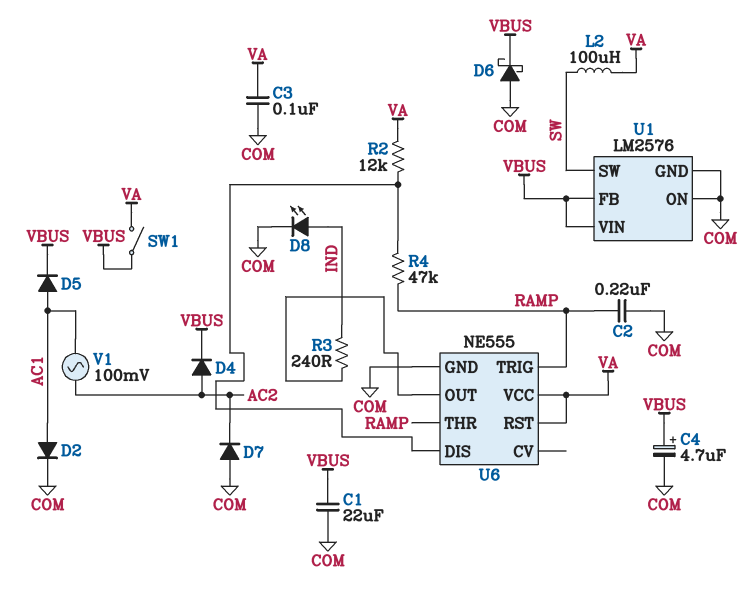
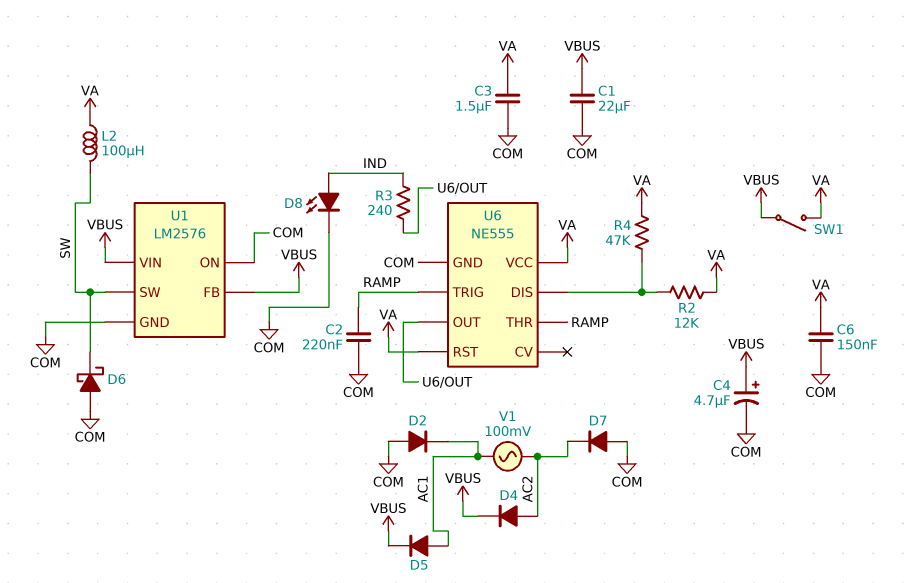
C3: 100nF (COM, VA) -> 1.5uF (COM, VA)
C6: none -> 150nF (COM, VA)
D2: diode (A AC1, K COM) -> diode (A COM, K AC1)
D6: schottky (A COM, K VBUS) -> schottky (A COM, K SW)
R4: 47k (RAMP, U6/DIS) -> 47k (U6/DIS, VA)

